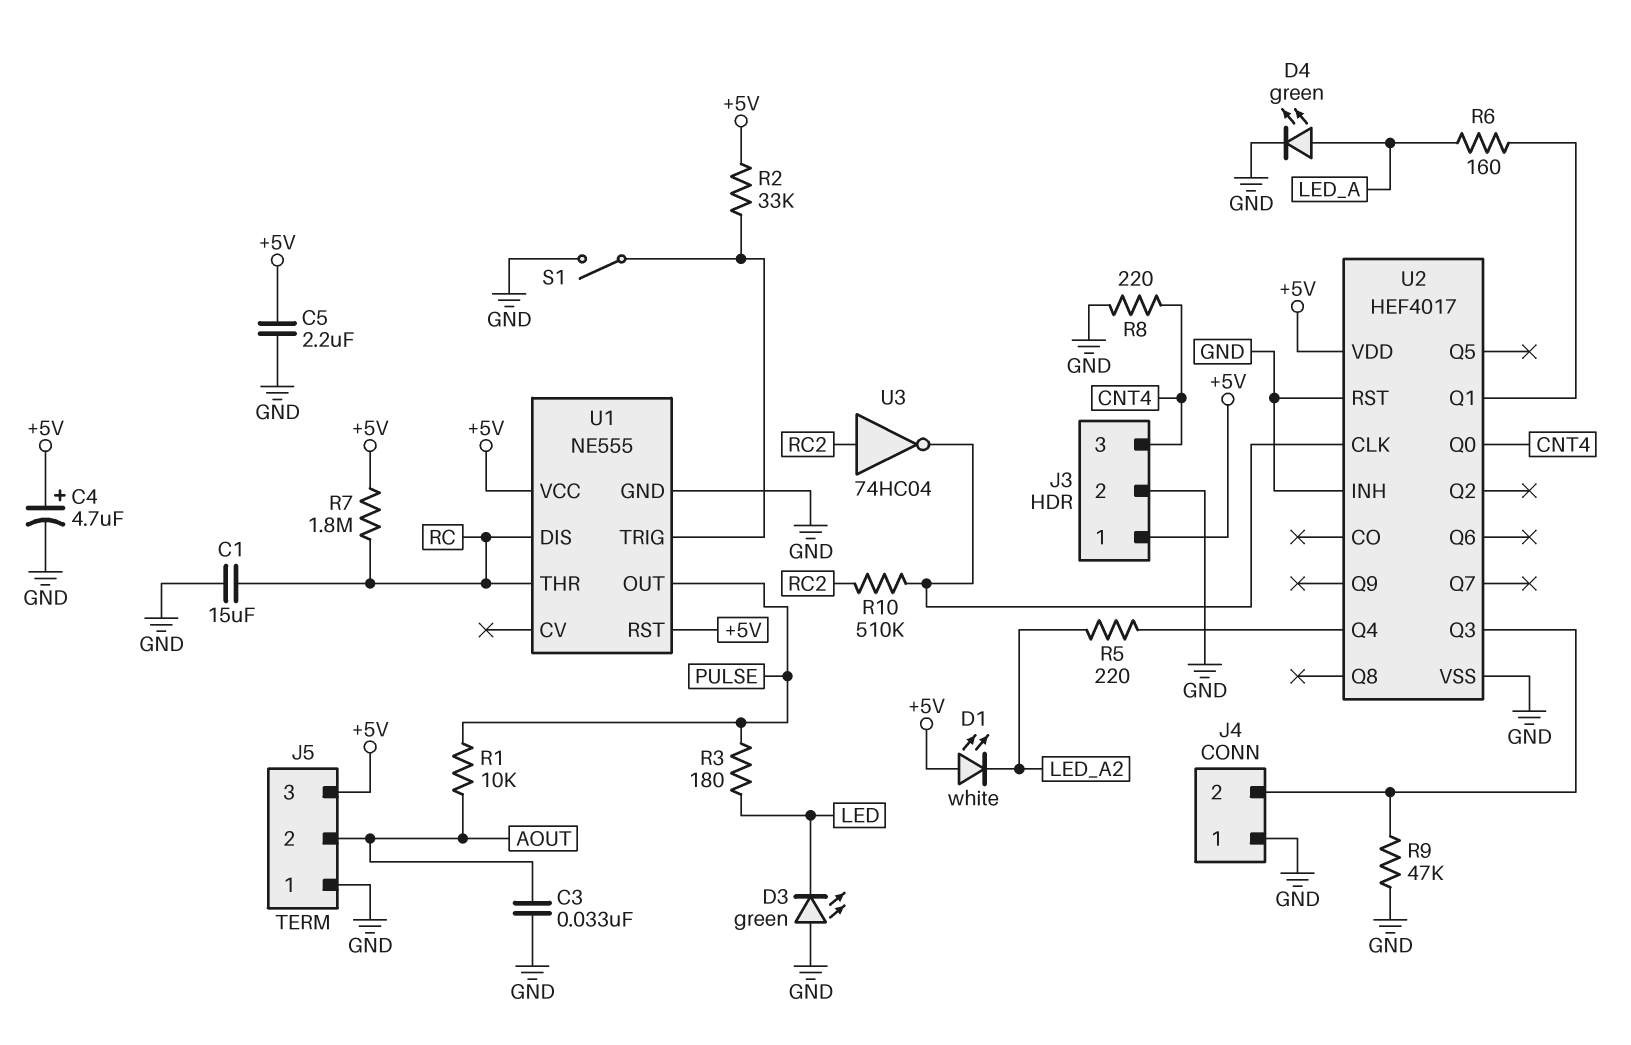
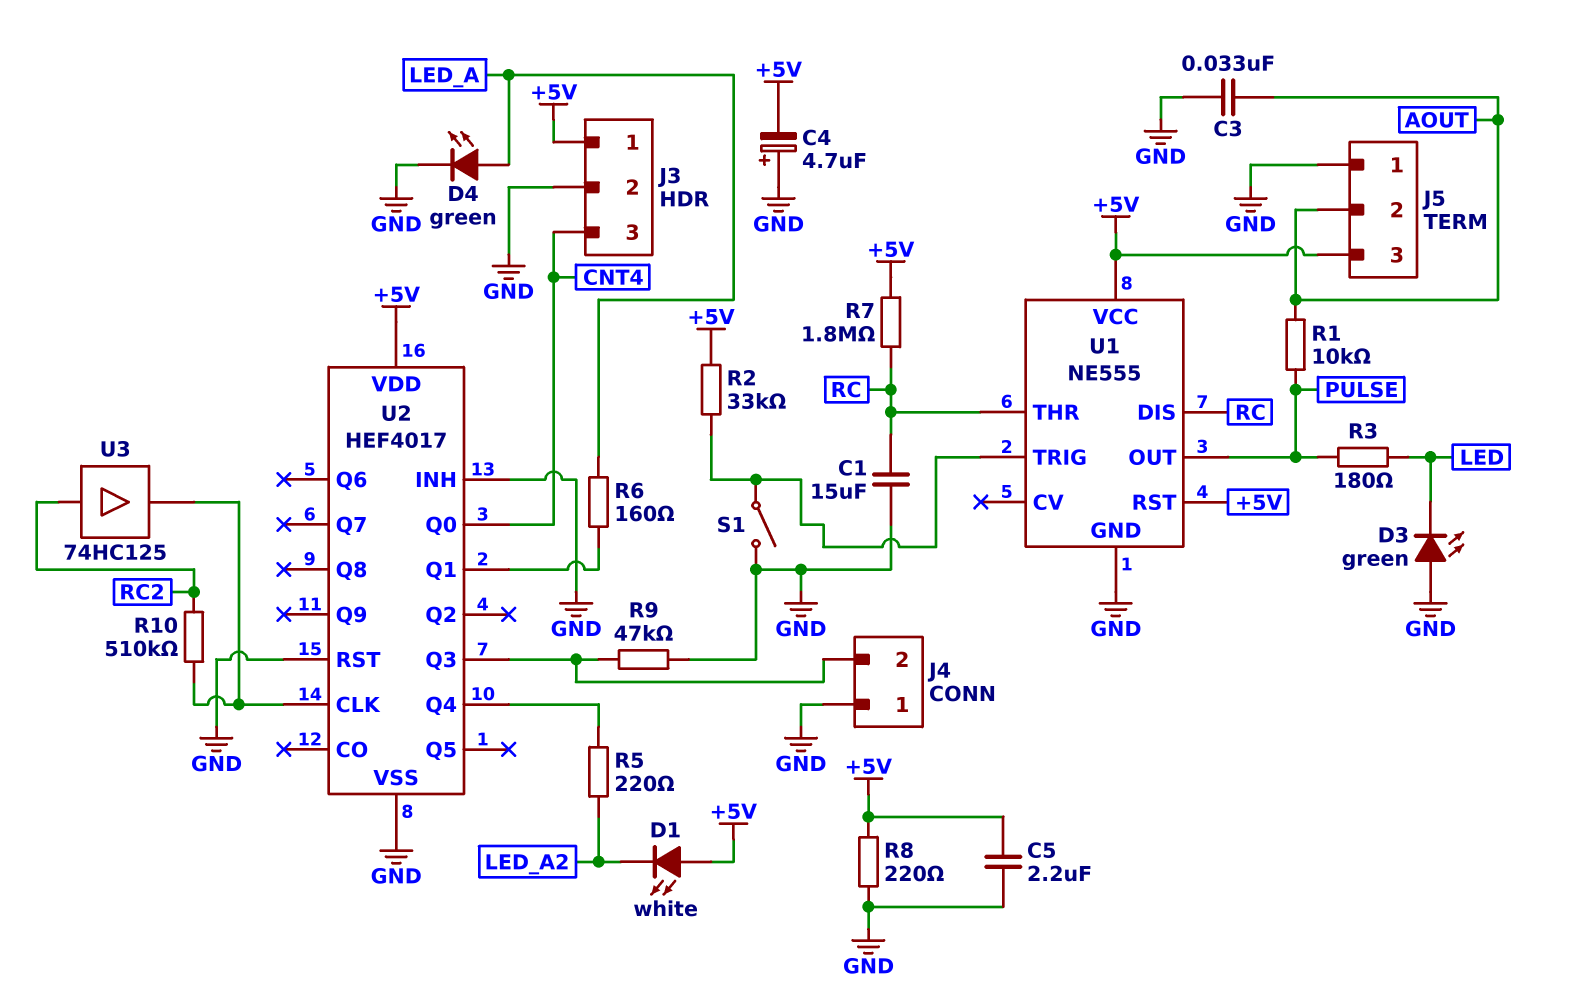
C4: 4.7uF (plus +5V, minus GND) -> 4.7uF (plus GND, minus +5V)
R8: 220 (CNT4, GND) -> 220 (+5V, GND)
U3: NOT 74HC04 (in RC2, out U2/CLK) -> buffer 74HC125 (in RC2, out U2/CLK)

